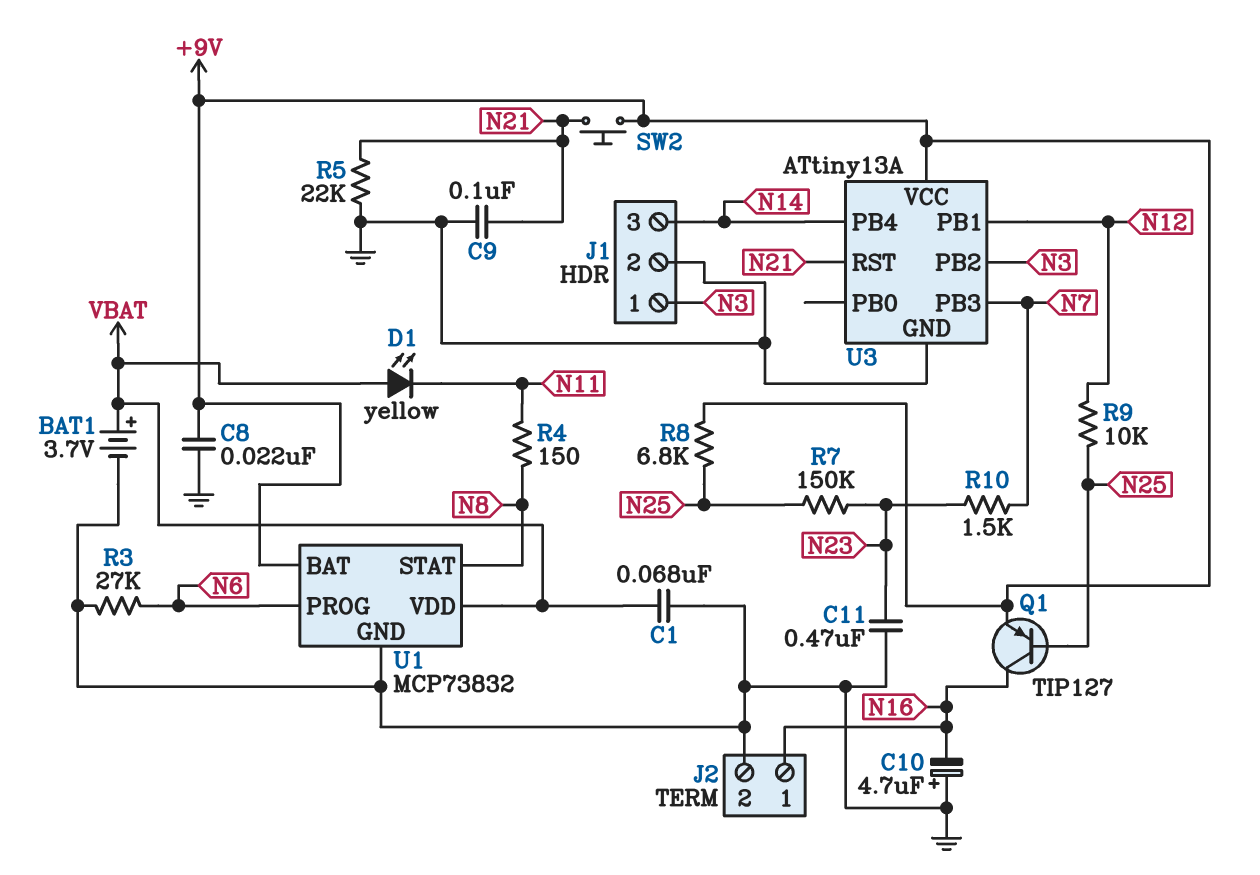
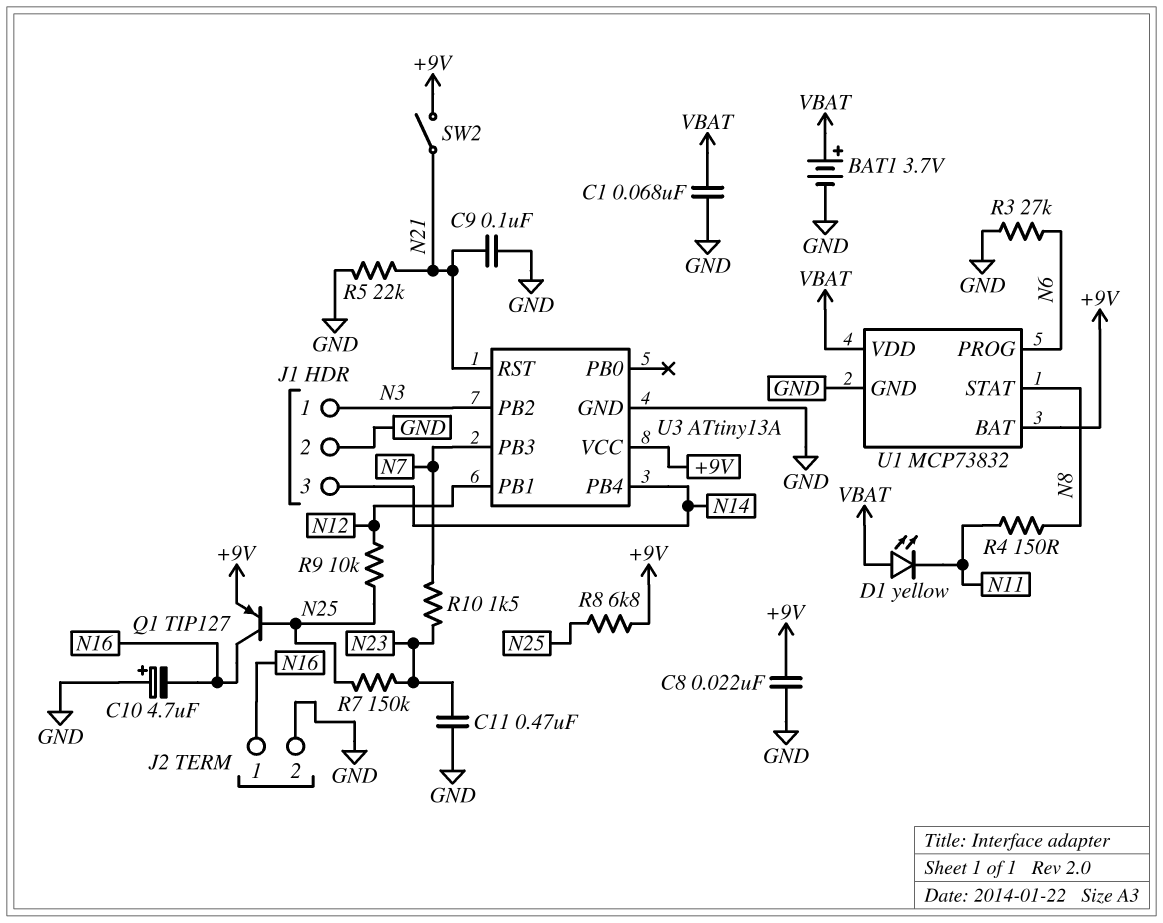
SW2: button (+9V, N21) -> switch (+9V, N21)

